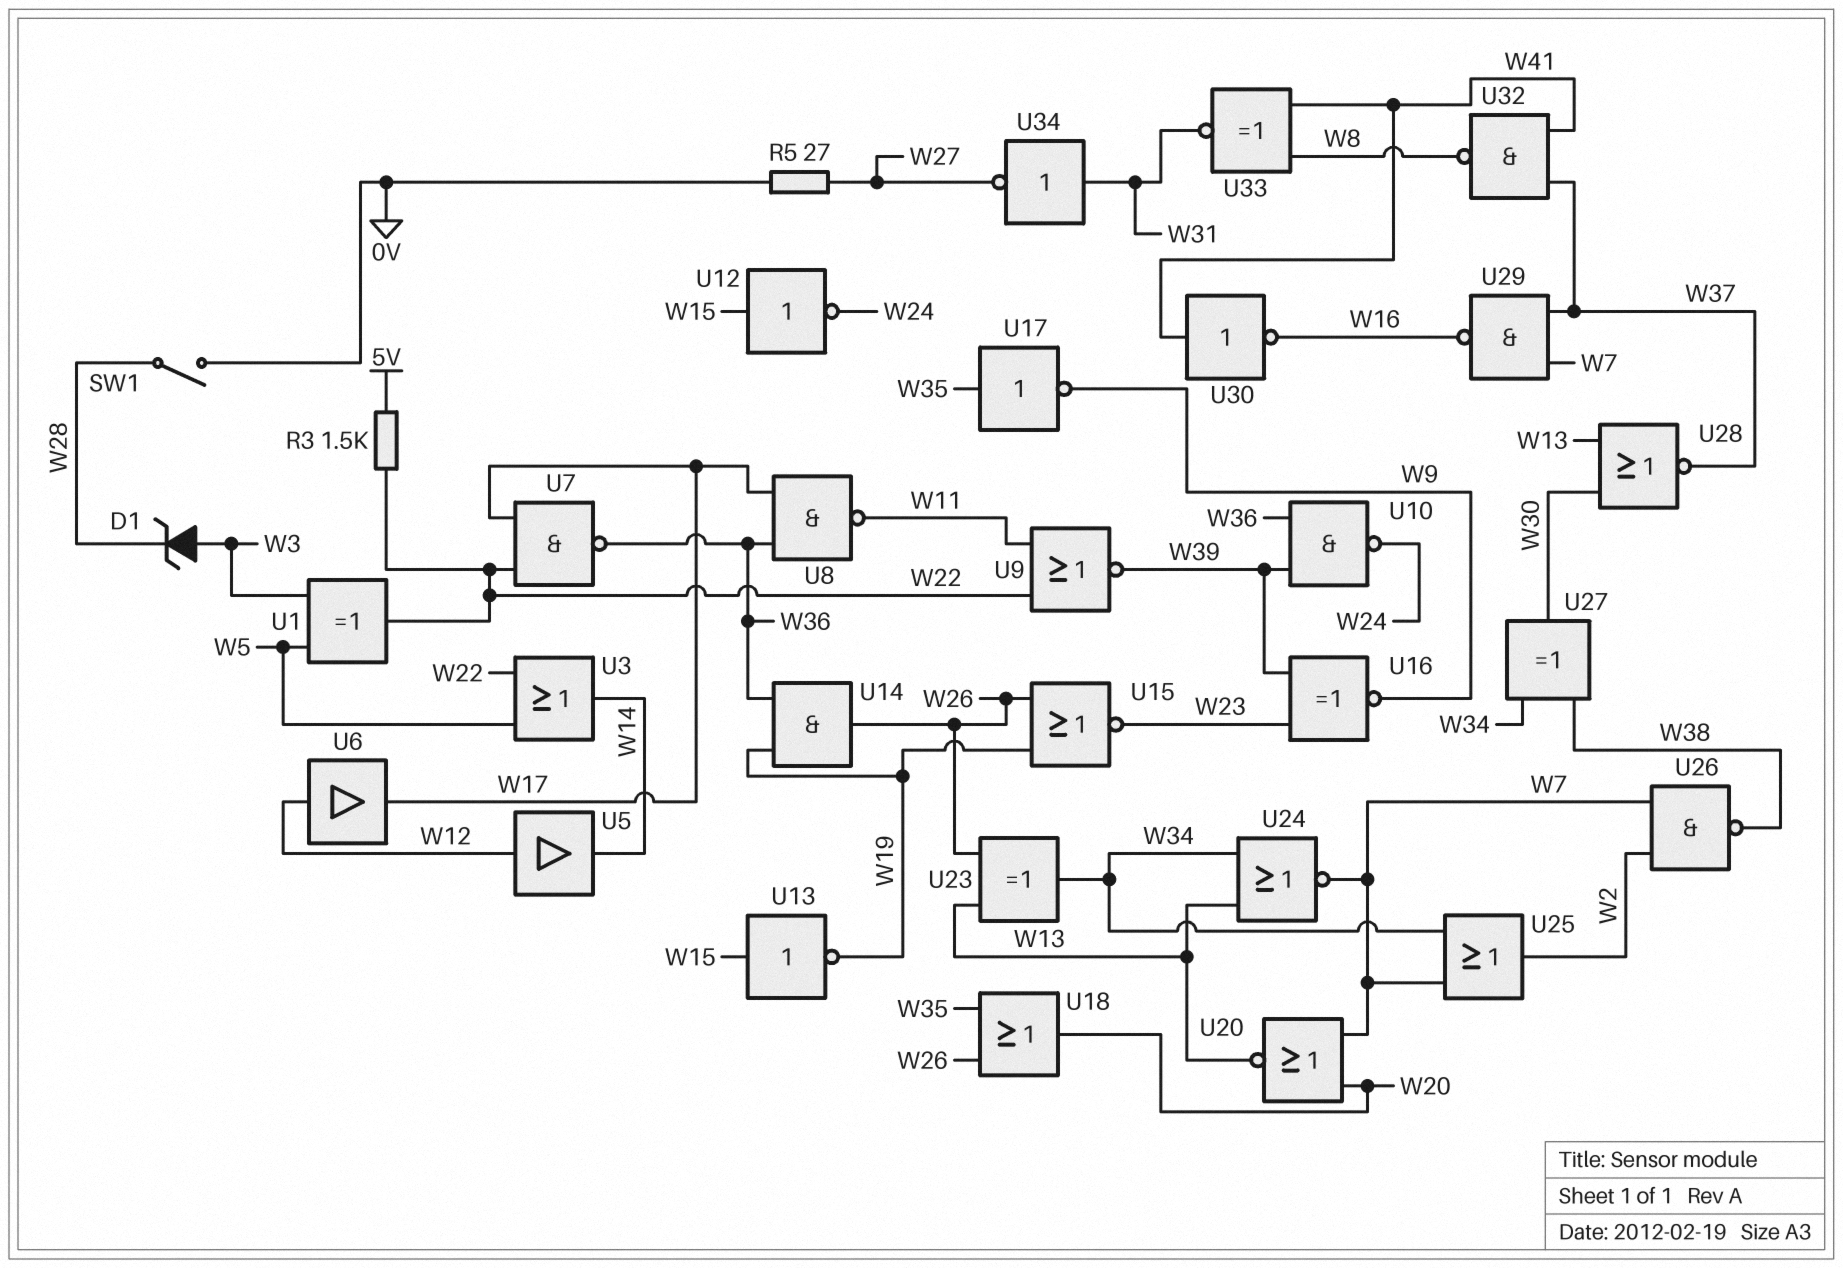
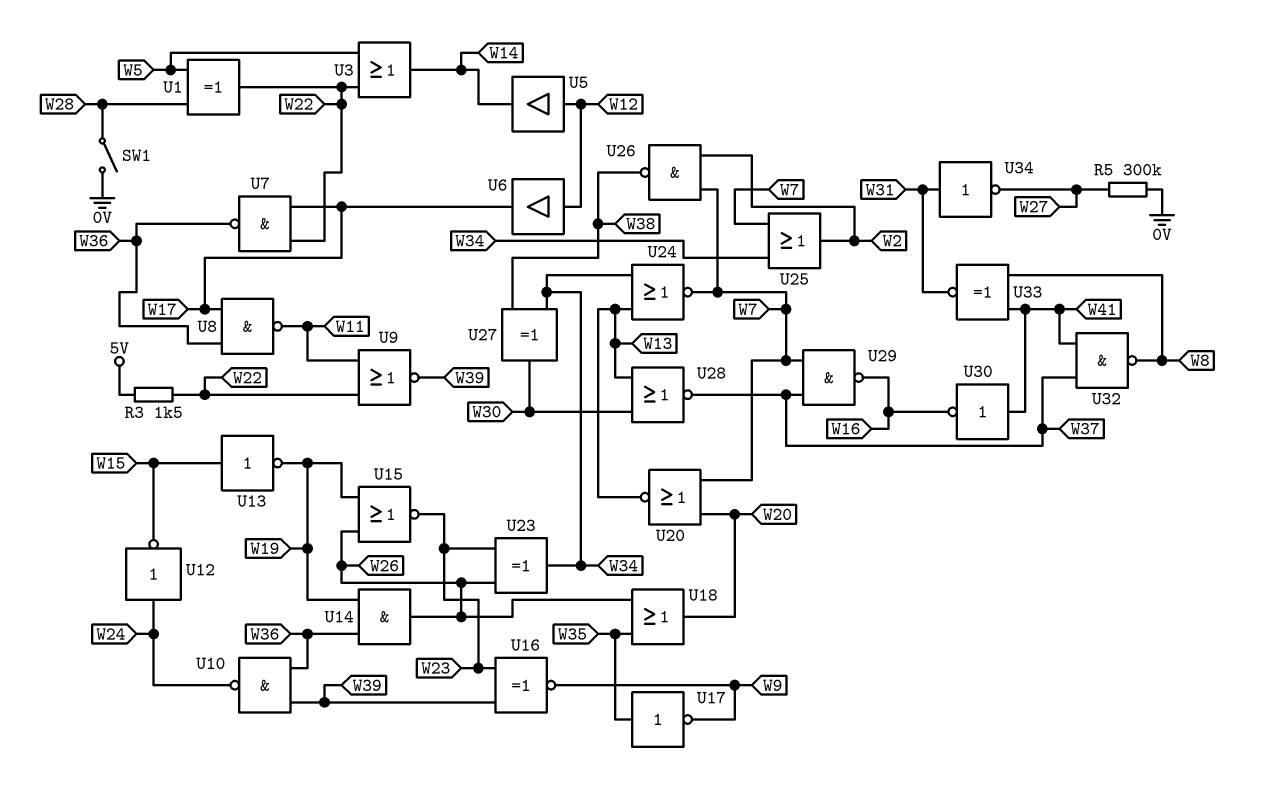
D1: zener (A W3, K W28) -> none
R5: 27 (0V, W27) -> 300k (0V, W27)
U1: XOR (in W3, in W5, out W22) -> XOR (in W5, in W28, out W22)
U12: NOT (in W15, out W24) -> NOT (in W24, out W15)
U23: XOR (in W13, in W26, out W34) -> XOR (in W23, in W26, out W34)

